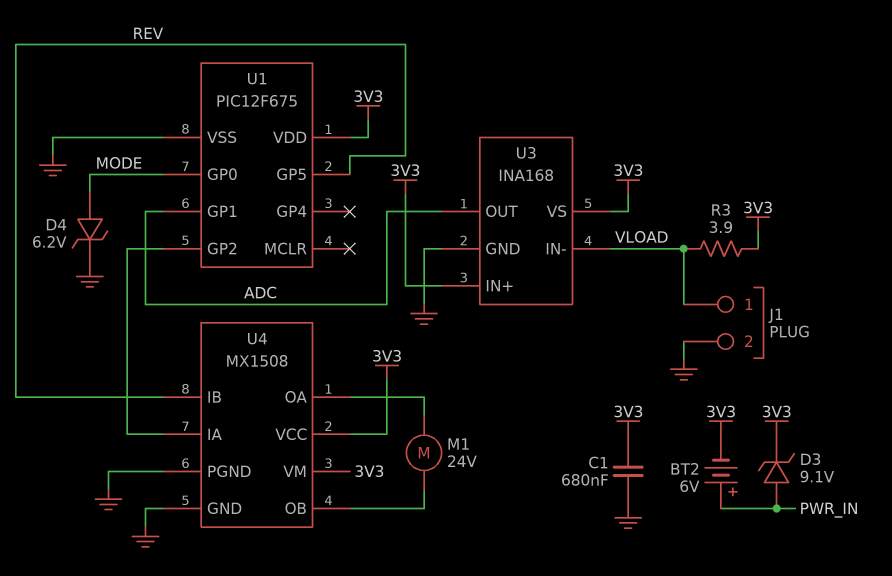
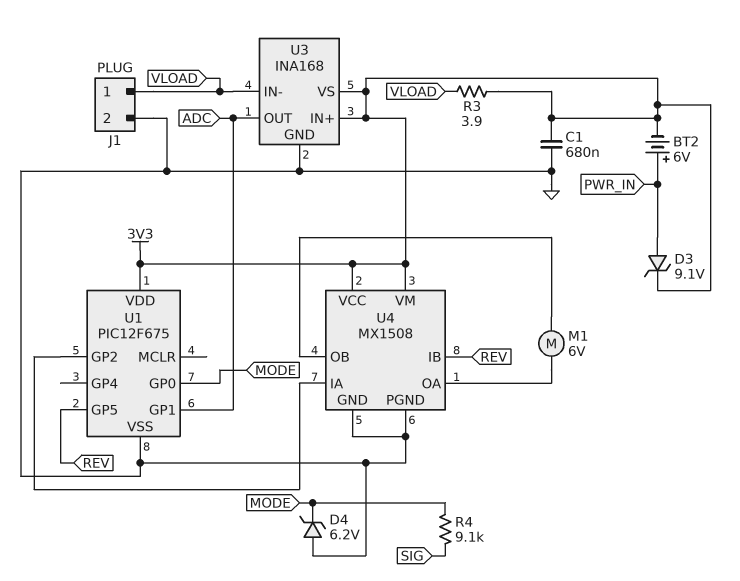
D4: zener 6.2V (A MODE, K GND) -> zener 6.2V (A GND, K MODE)
M1: motor 24V (U4/OA, U4/OB) -> motor 6V (U4/OA, U4/OB)
R4: none -> 9.1k (MODE, SIG)

